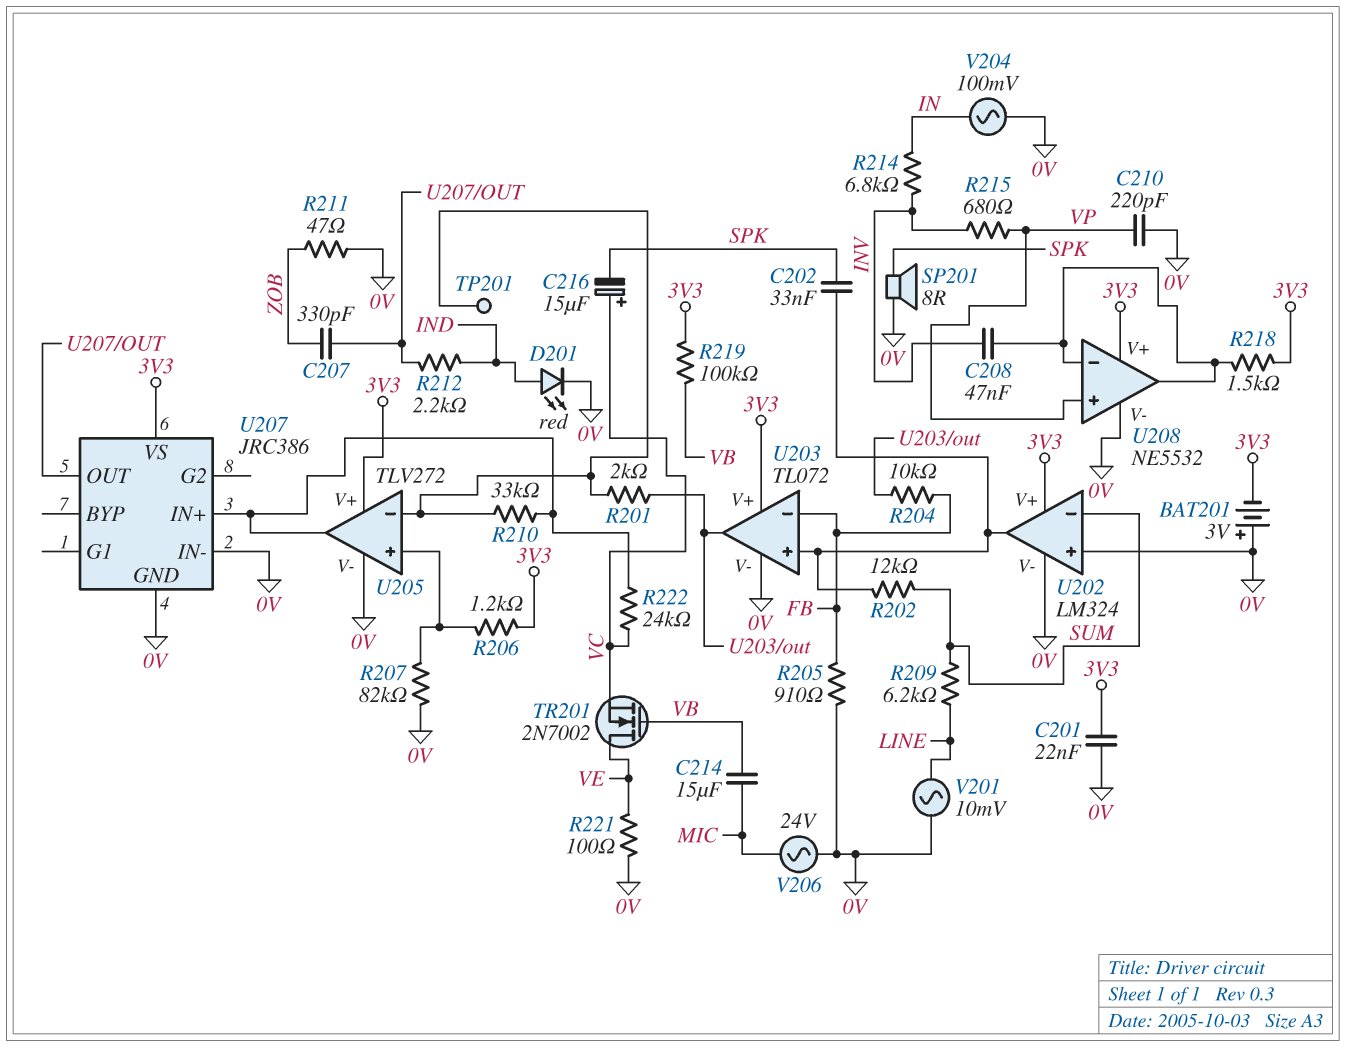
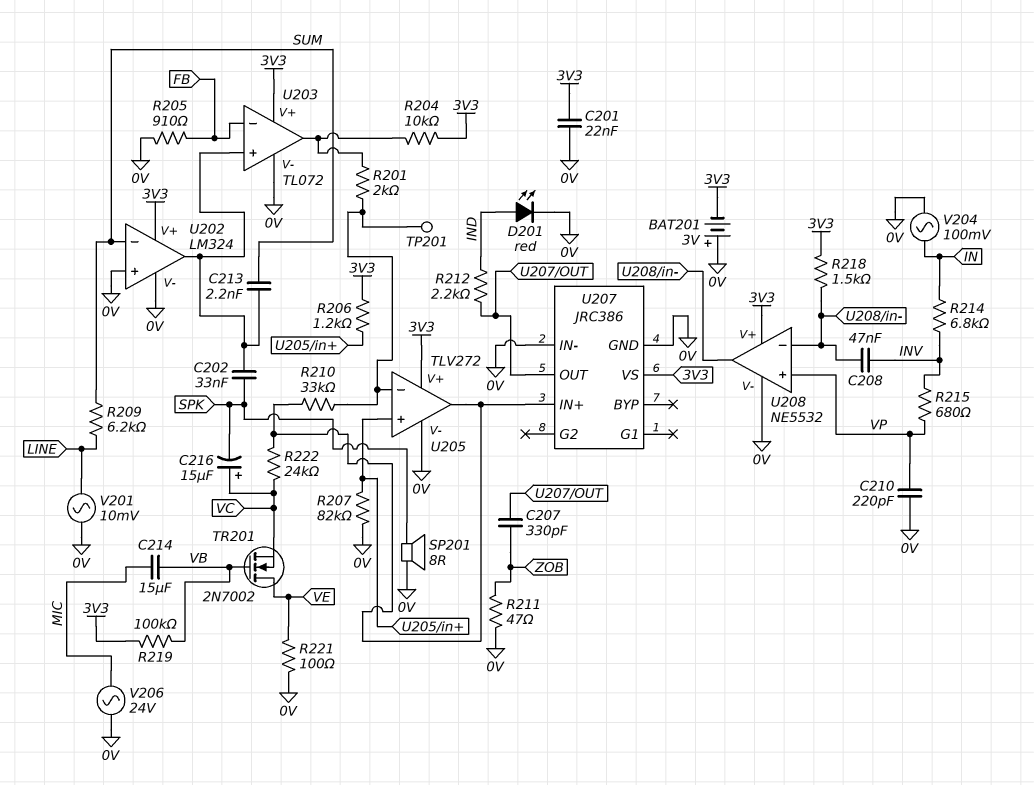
C213: none -> 2.2nF (SUM, U202/out)
R202: 12k (SUM, U202/out) -> none
R204: 10k (FB, U203/out) -> 10k (3V3, U203/out)

